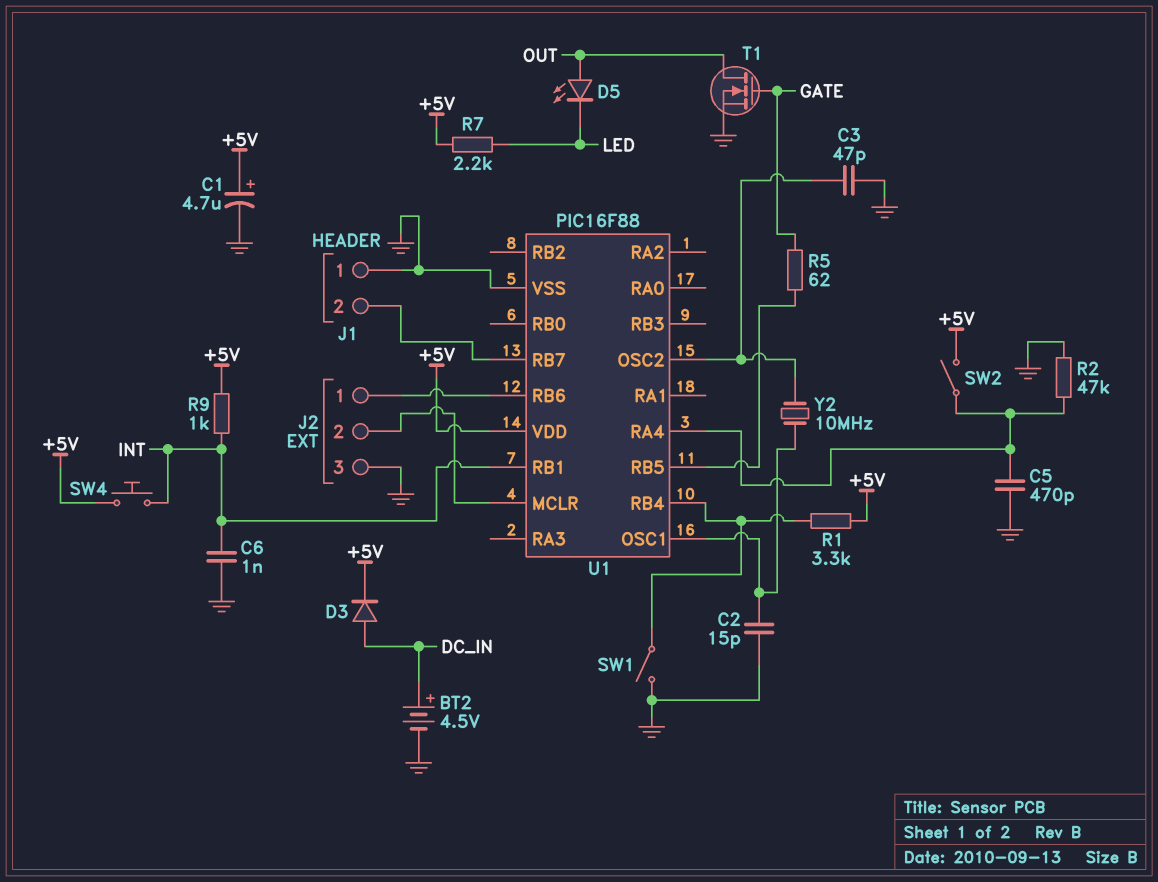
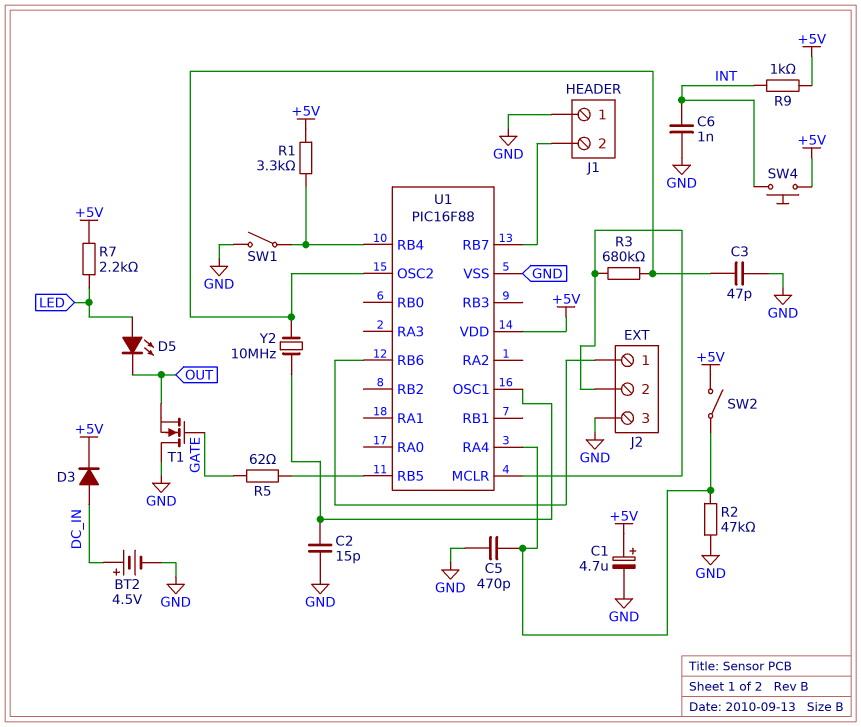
D5: LED (A OUT, K LED) -> LED (A LED, K OUT)
R3: none -> 680k (J2/2, U1/OSC2)
T1: NMOS (G GATE, D OUT, S GND) -> NMOS (G GATE, D GND, S OUT)
U1 pin RB1: INT -> none

